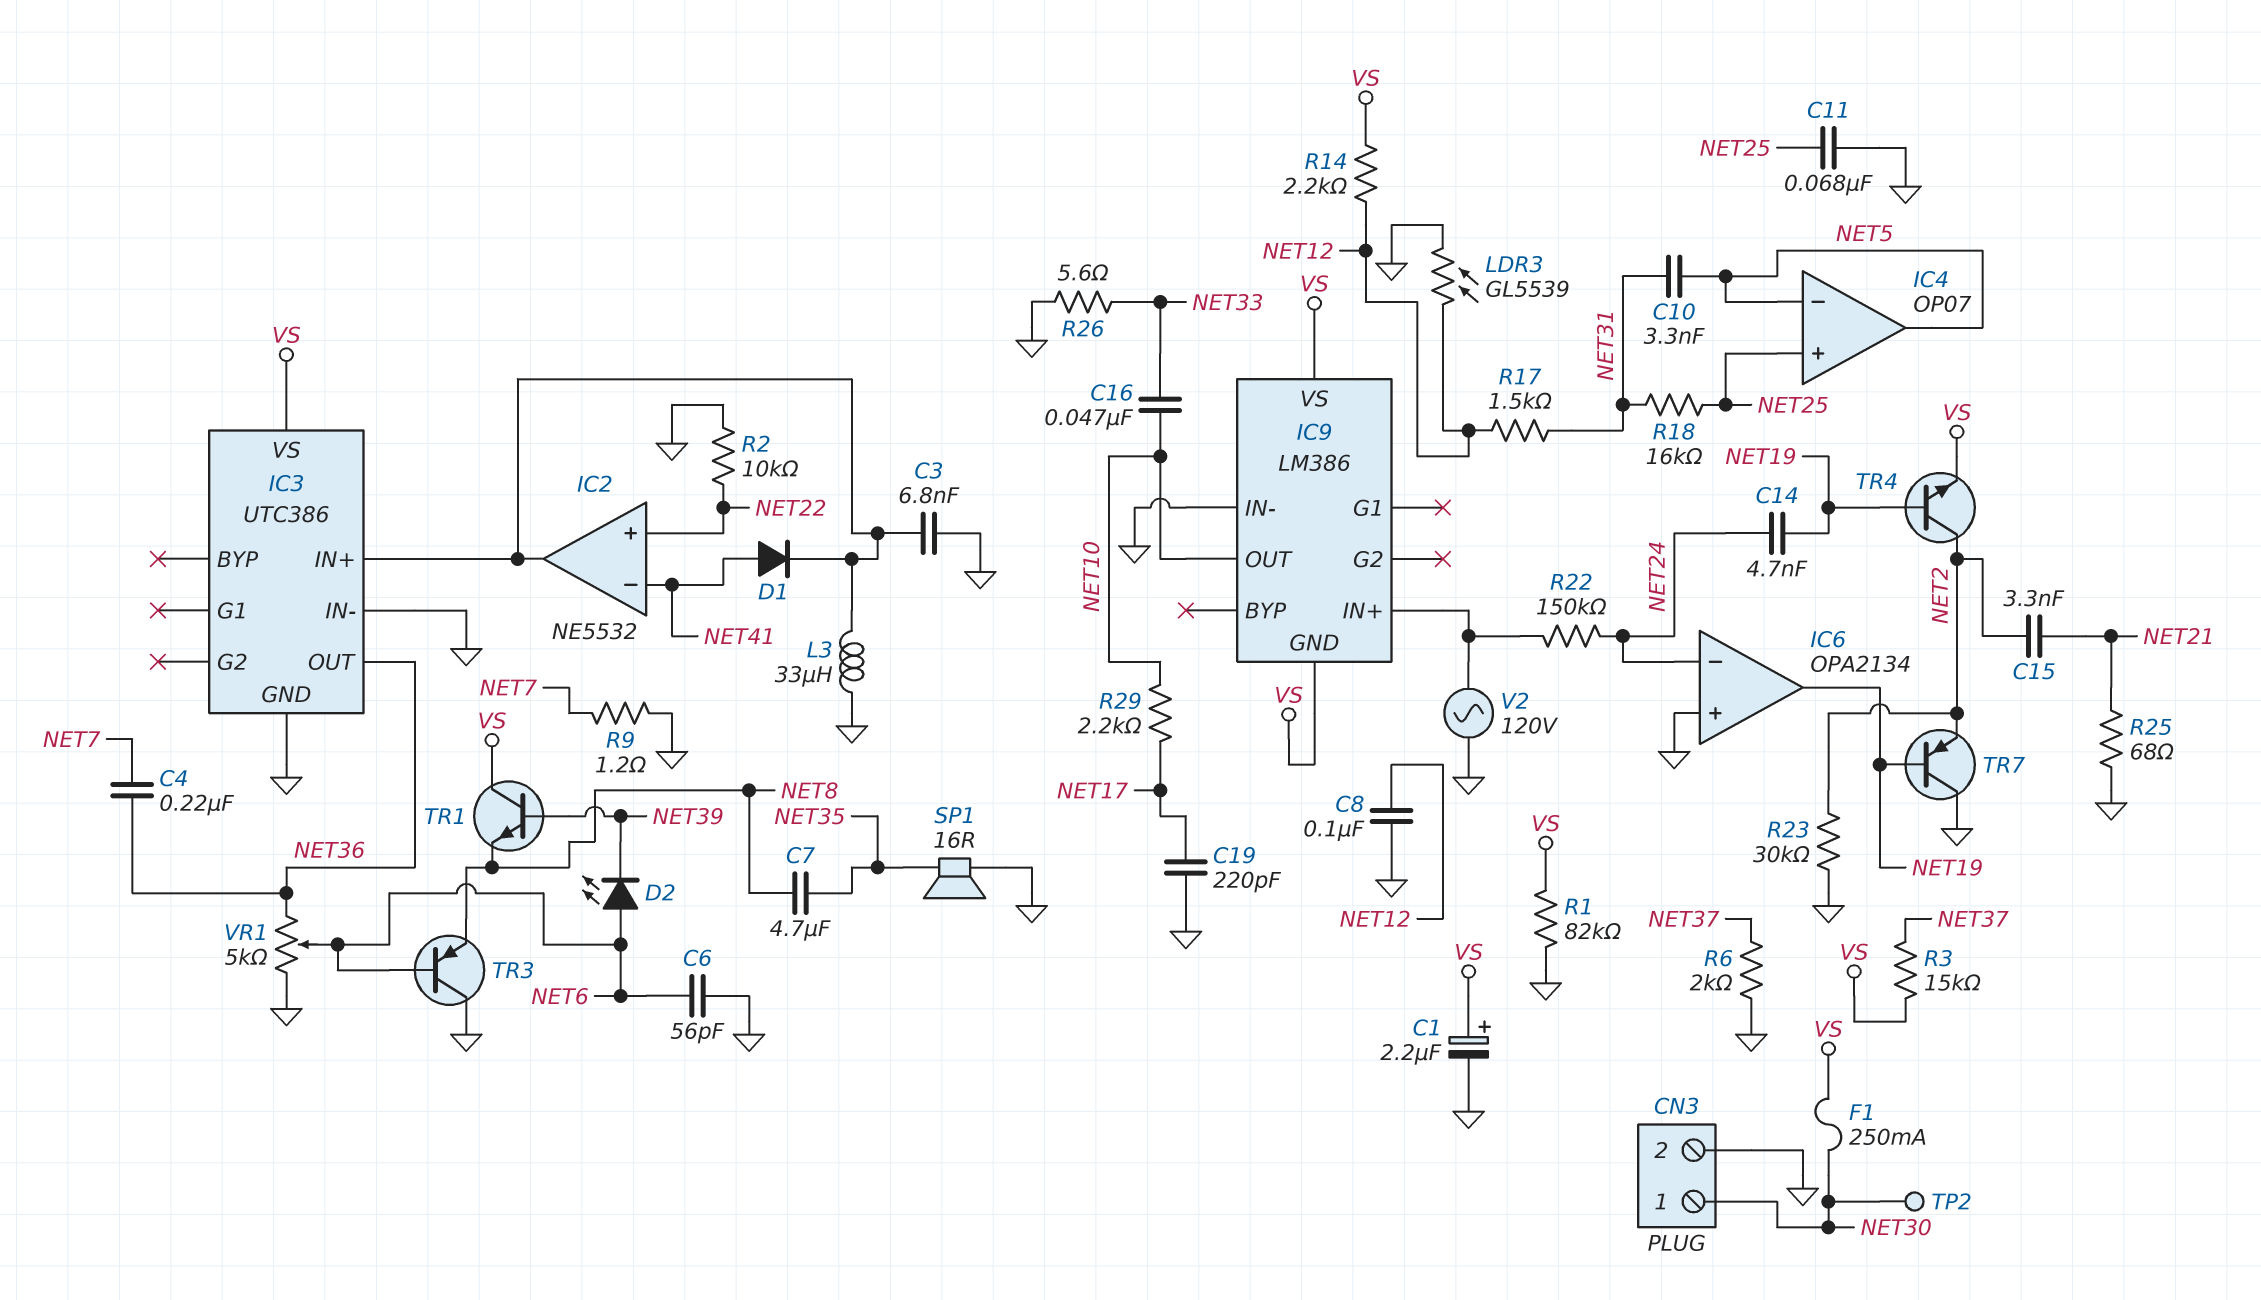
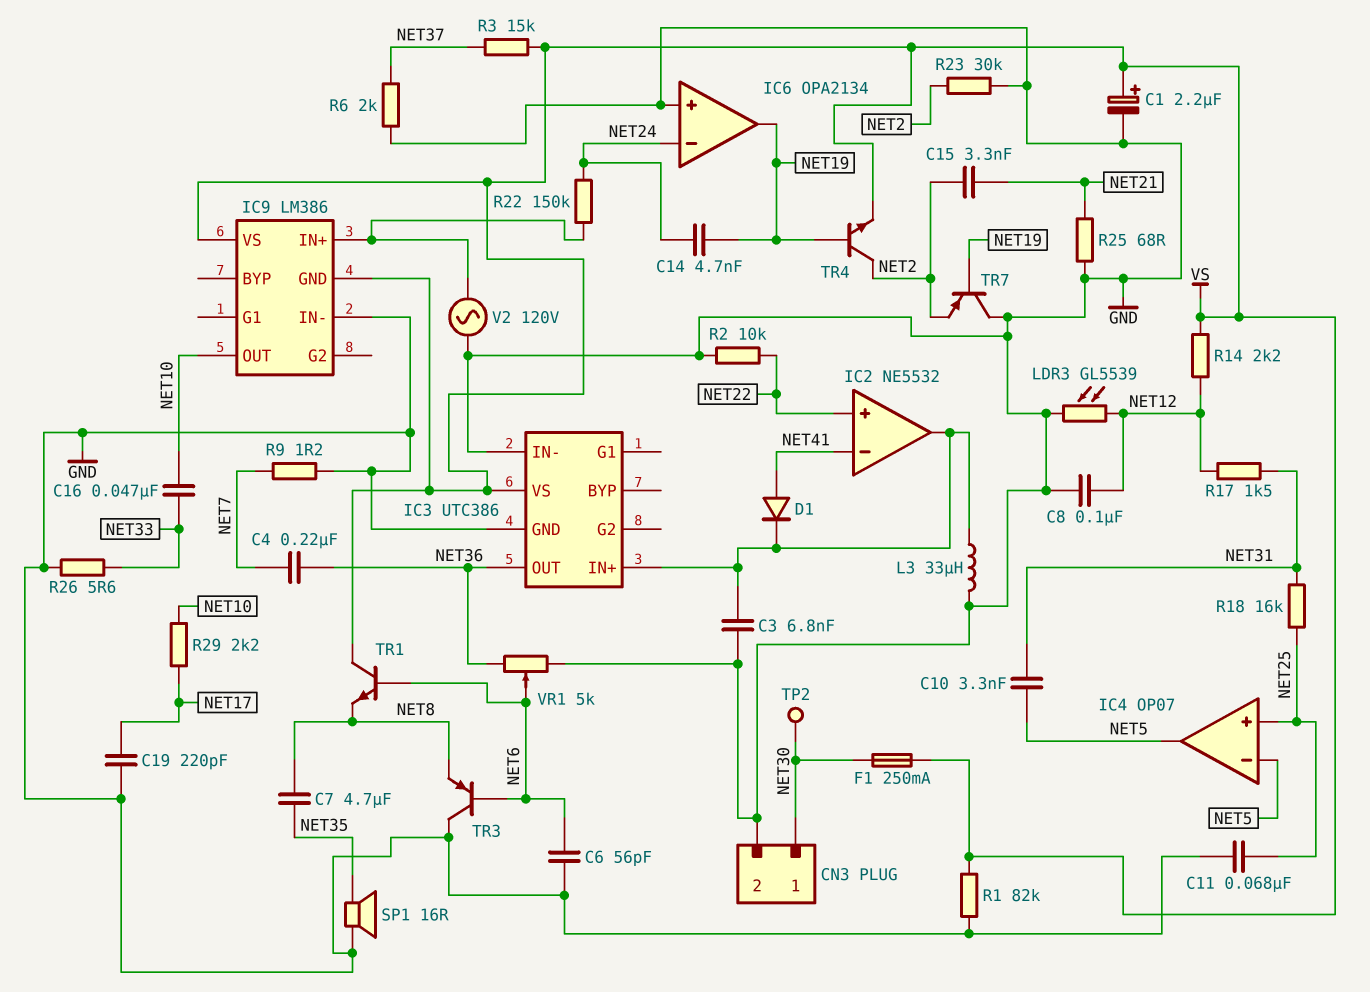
D2: LED (A NET6, K NET39) -> none
TR1: NPN (B NET39, C VS, E NET8) -> NPN (B NET6, C VS, E NET8)

